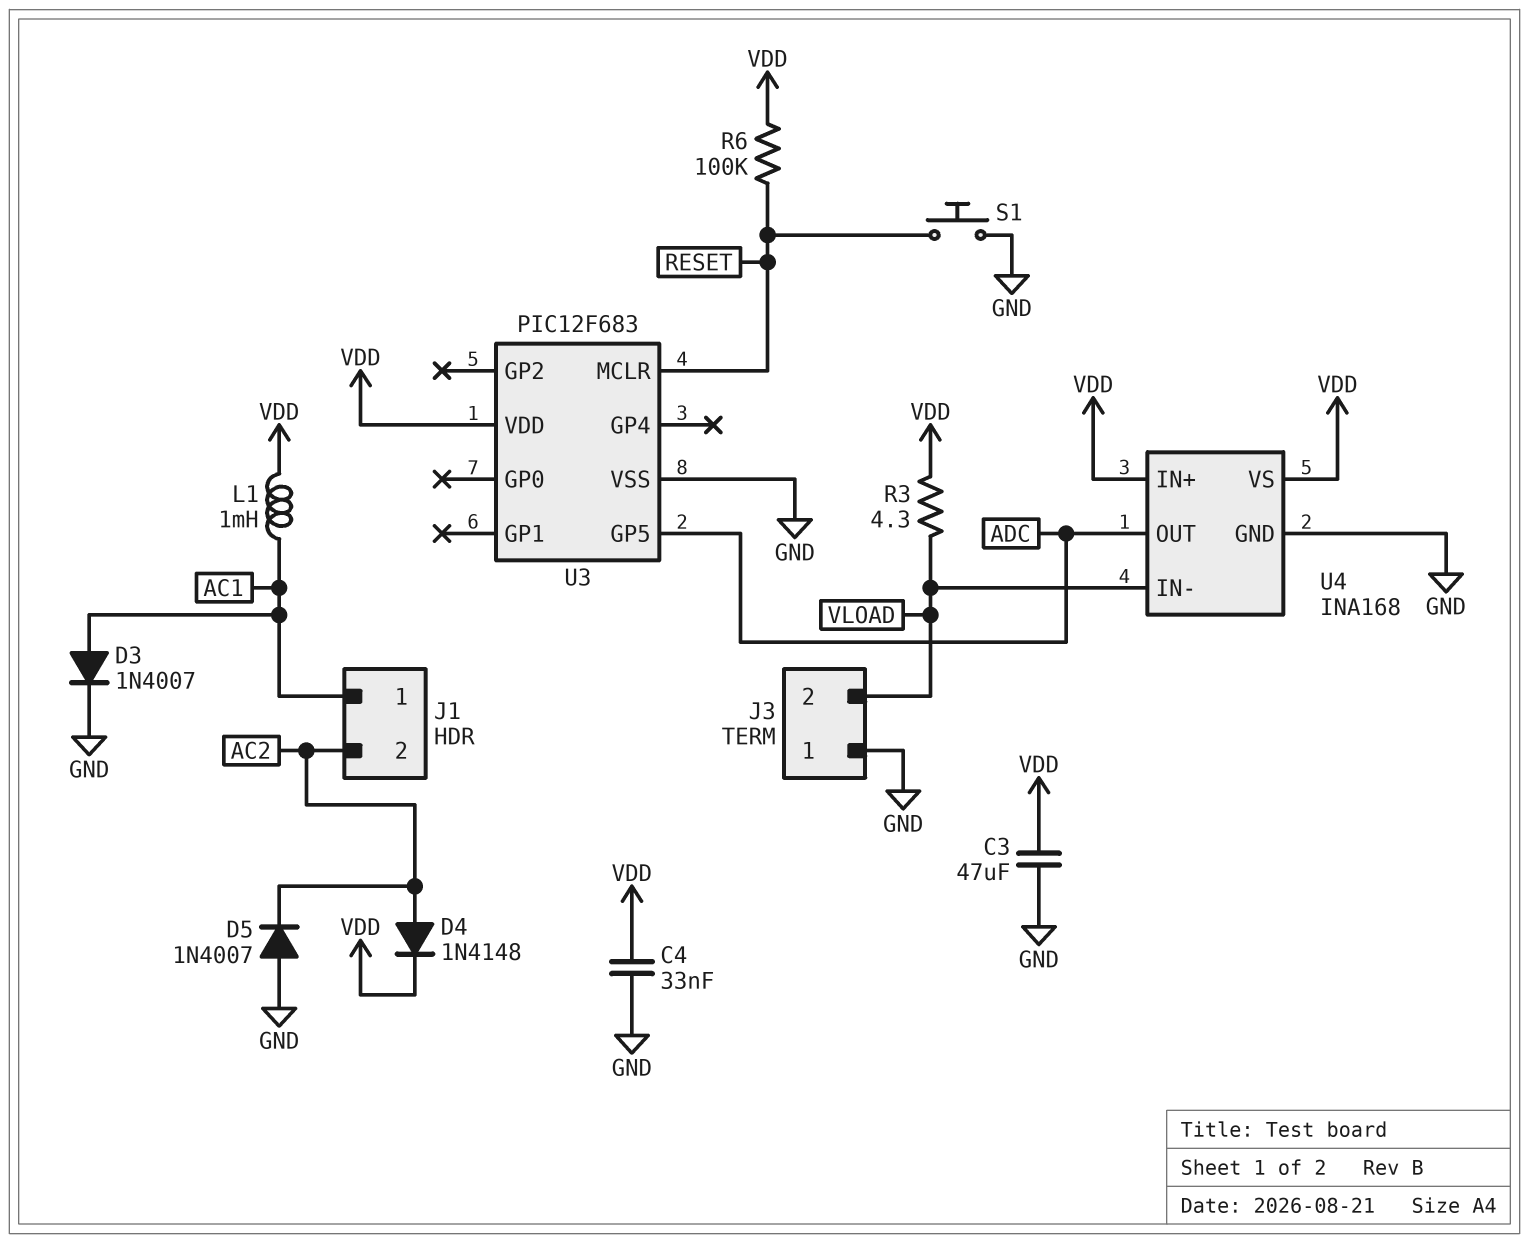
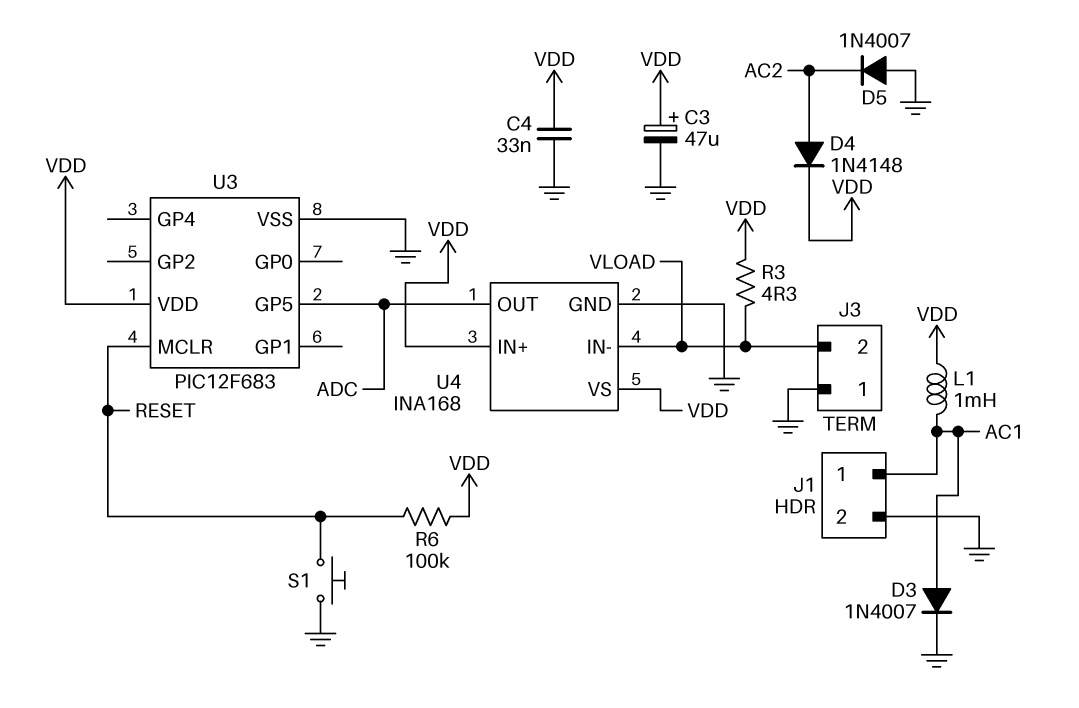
C3: 47uF (GND, VDD) -> 47uF (plus VDD, minus GND)
J1 pin 2: AC2 -> GND

